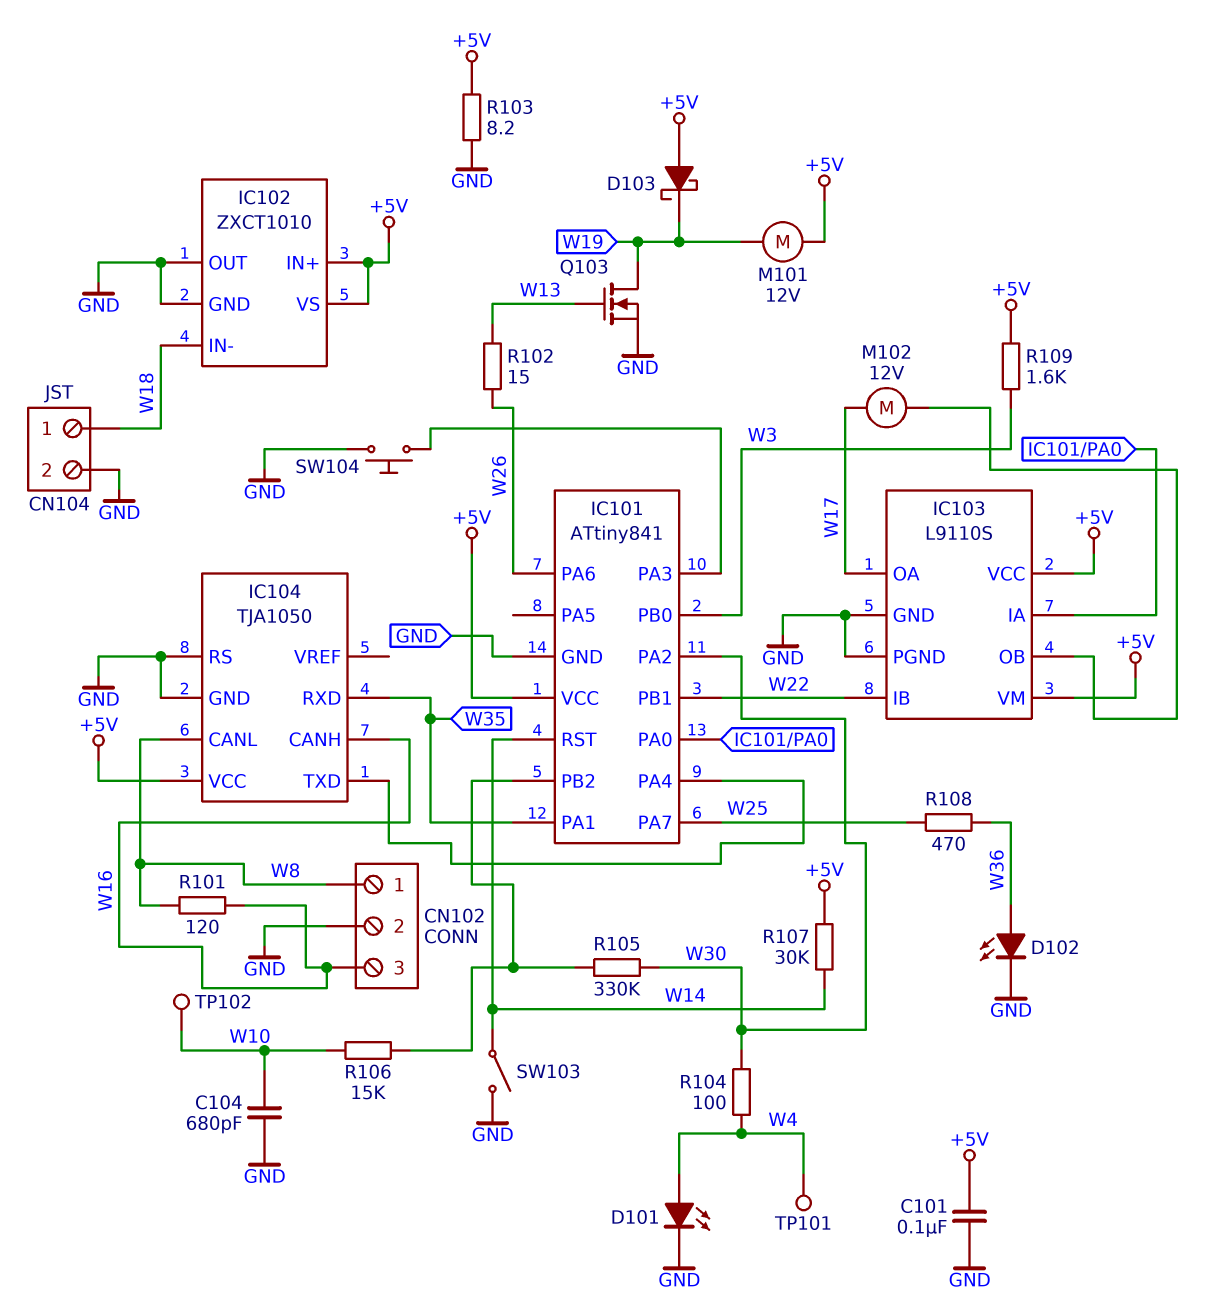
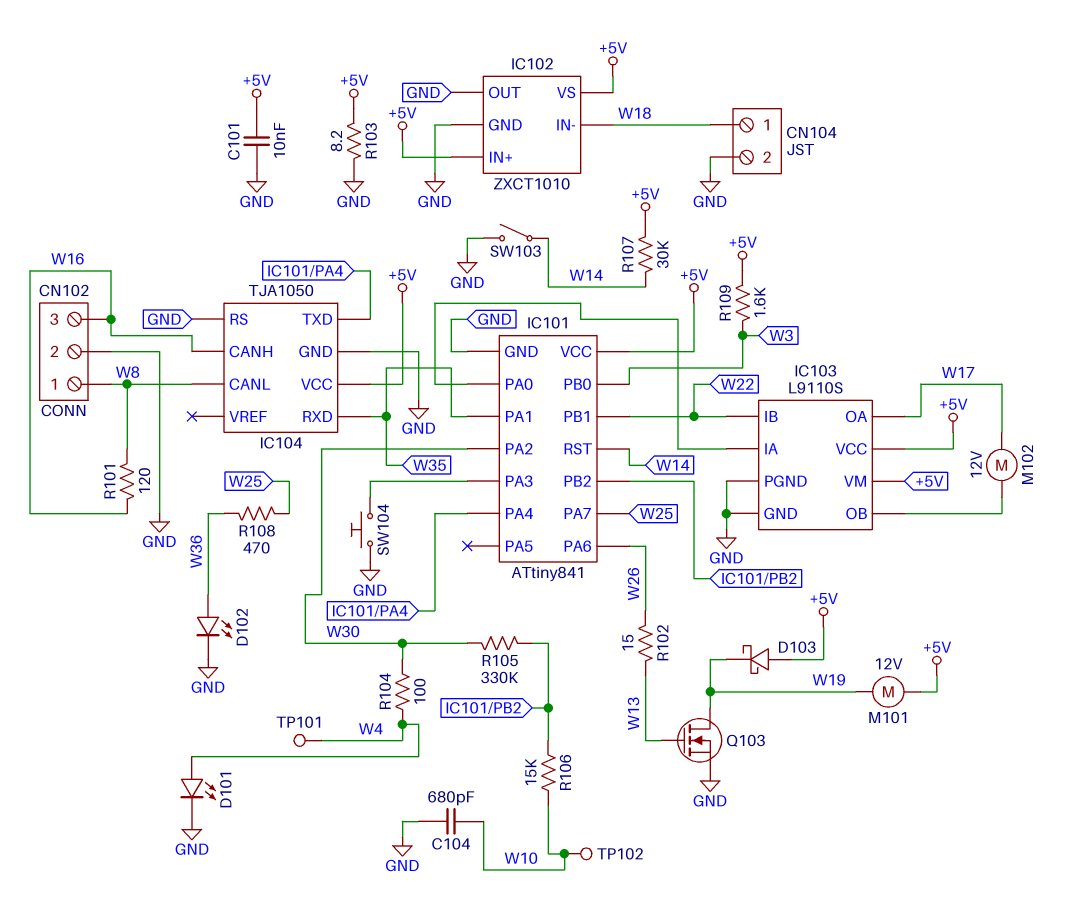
C101: 100nF (+5V, GND) -> 10nF (+5V, GND)

